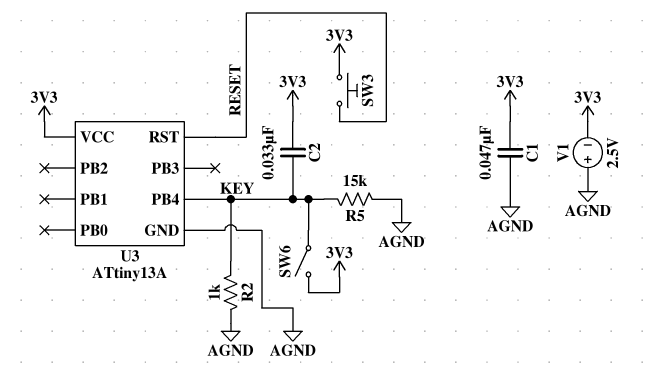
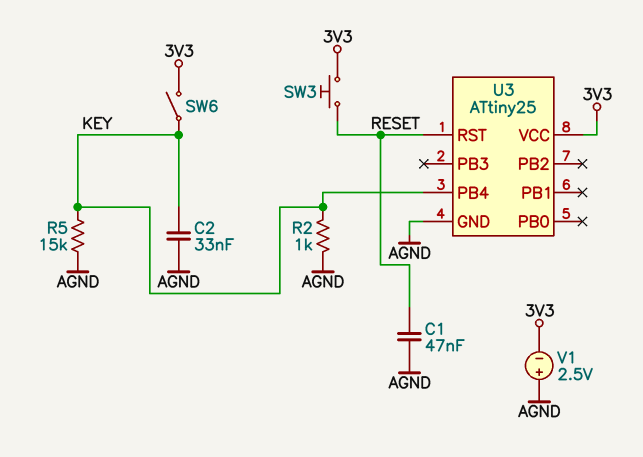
C1: 47nF (3V3, AGND) -> 47nF (AGND, RESET)
C2: 33nF (3V3, KEY) -> 33nF (AGND, KEY)
U3: ATtiny13A -> ATtiny25

